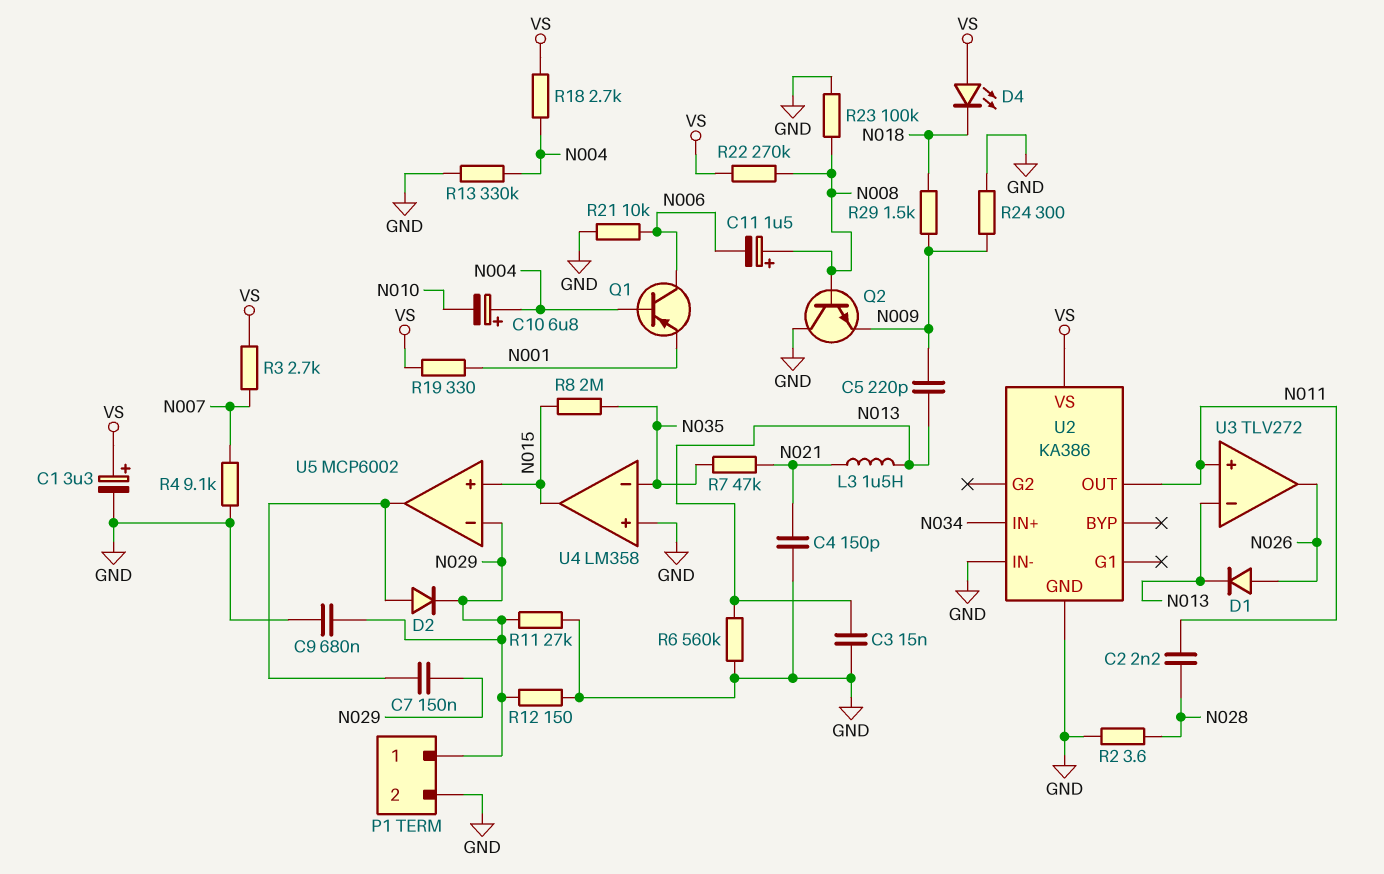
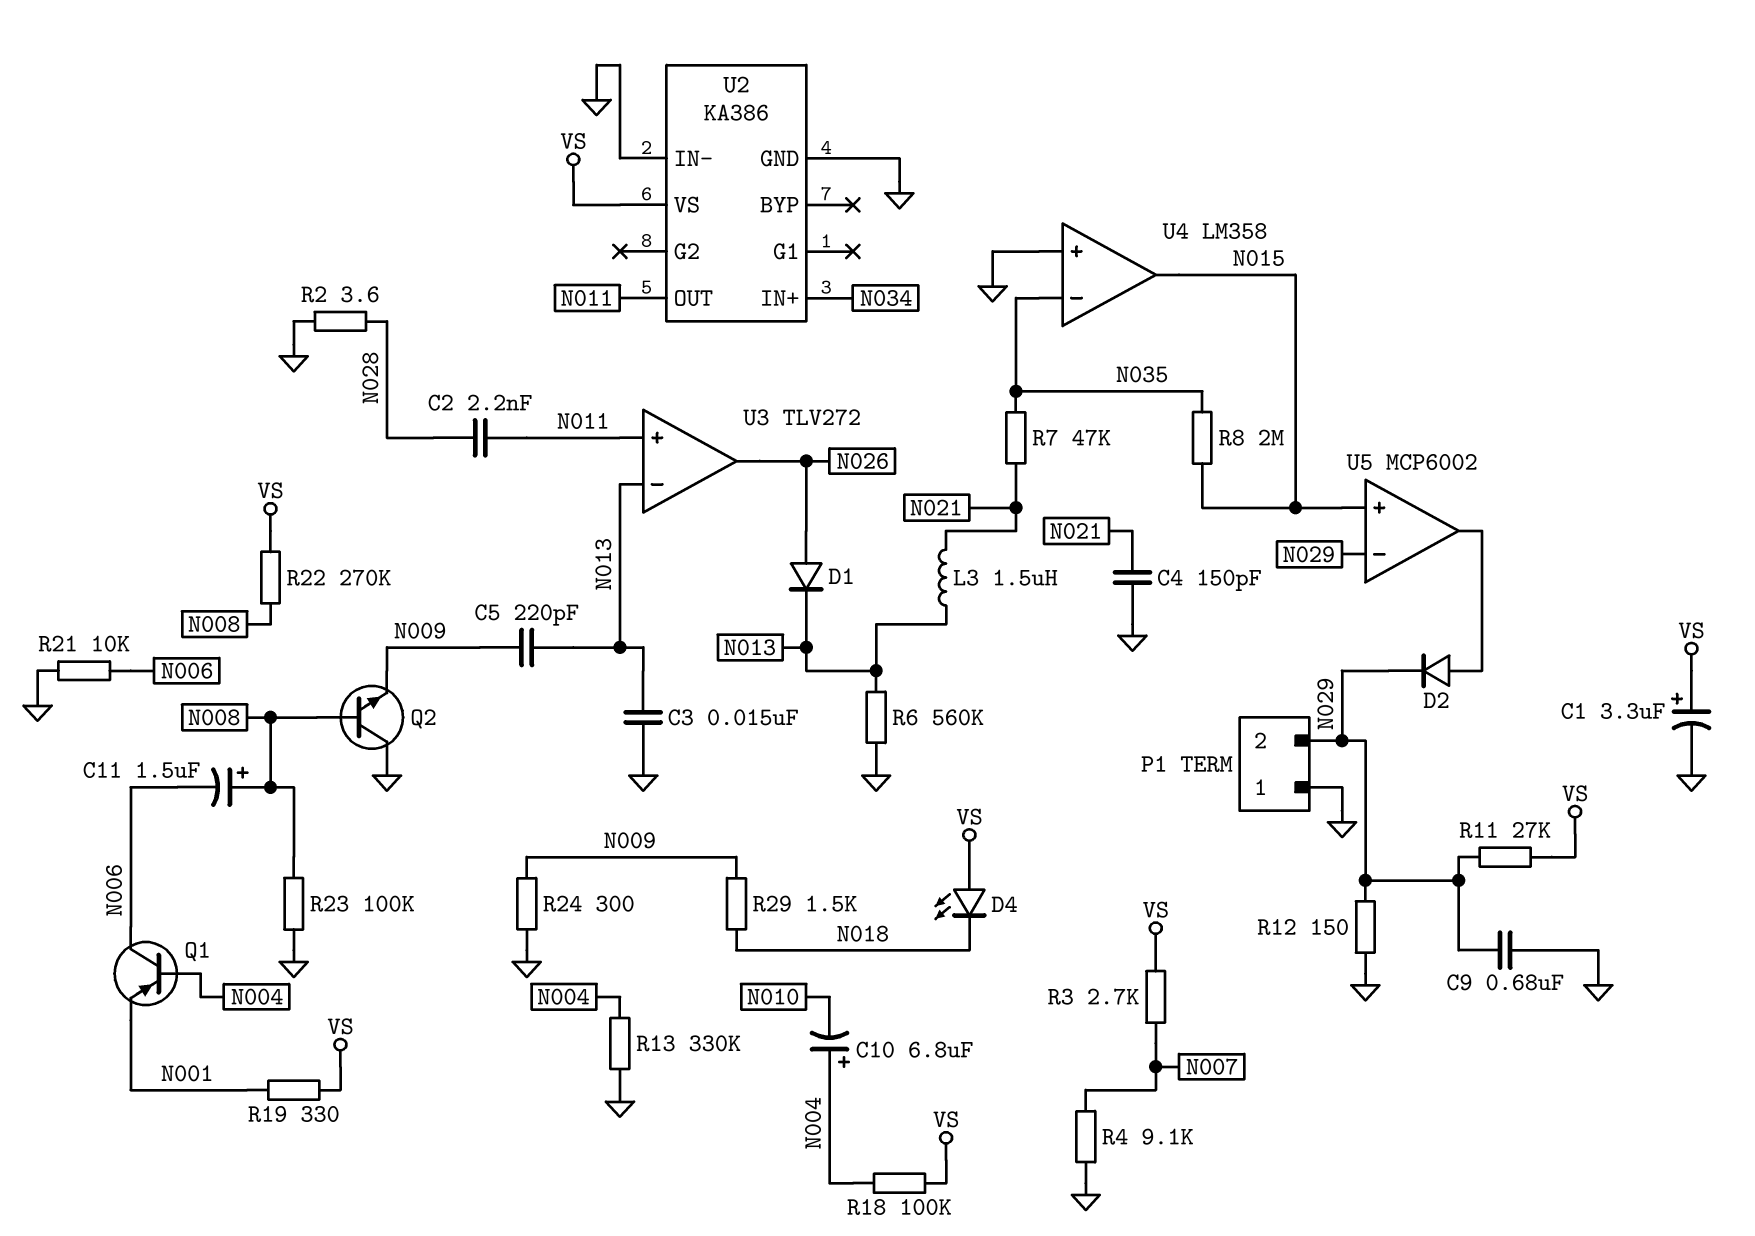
C7: 150nF (N029, U5/out) -> none
P1 pin 1: N029 -> GND
P1 pin 2: GND -> N029
R11: 27k (GND, N029) -> 27k (N029, VS)
R18: 2.7k (N004, VS) -> 100k (N004, VS)

